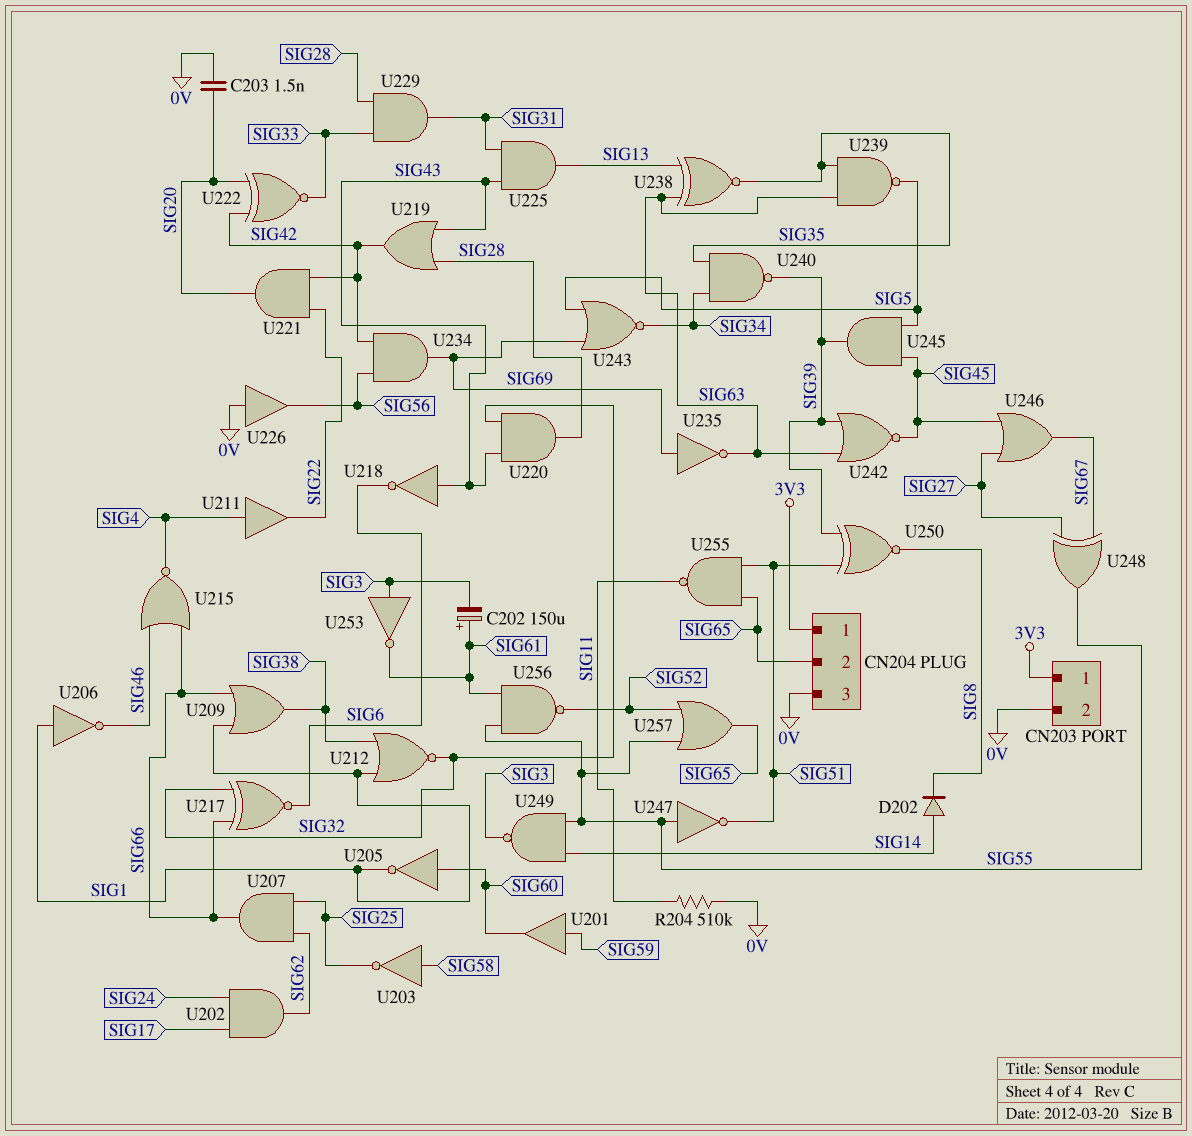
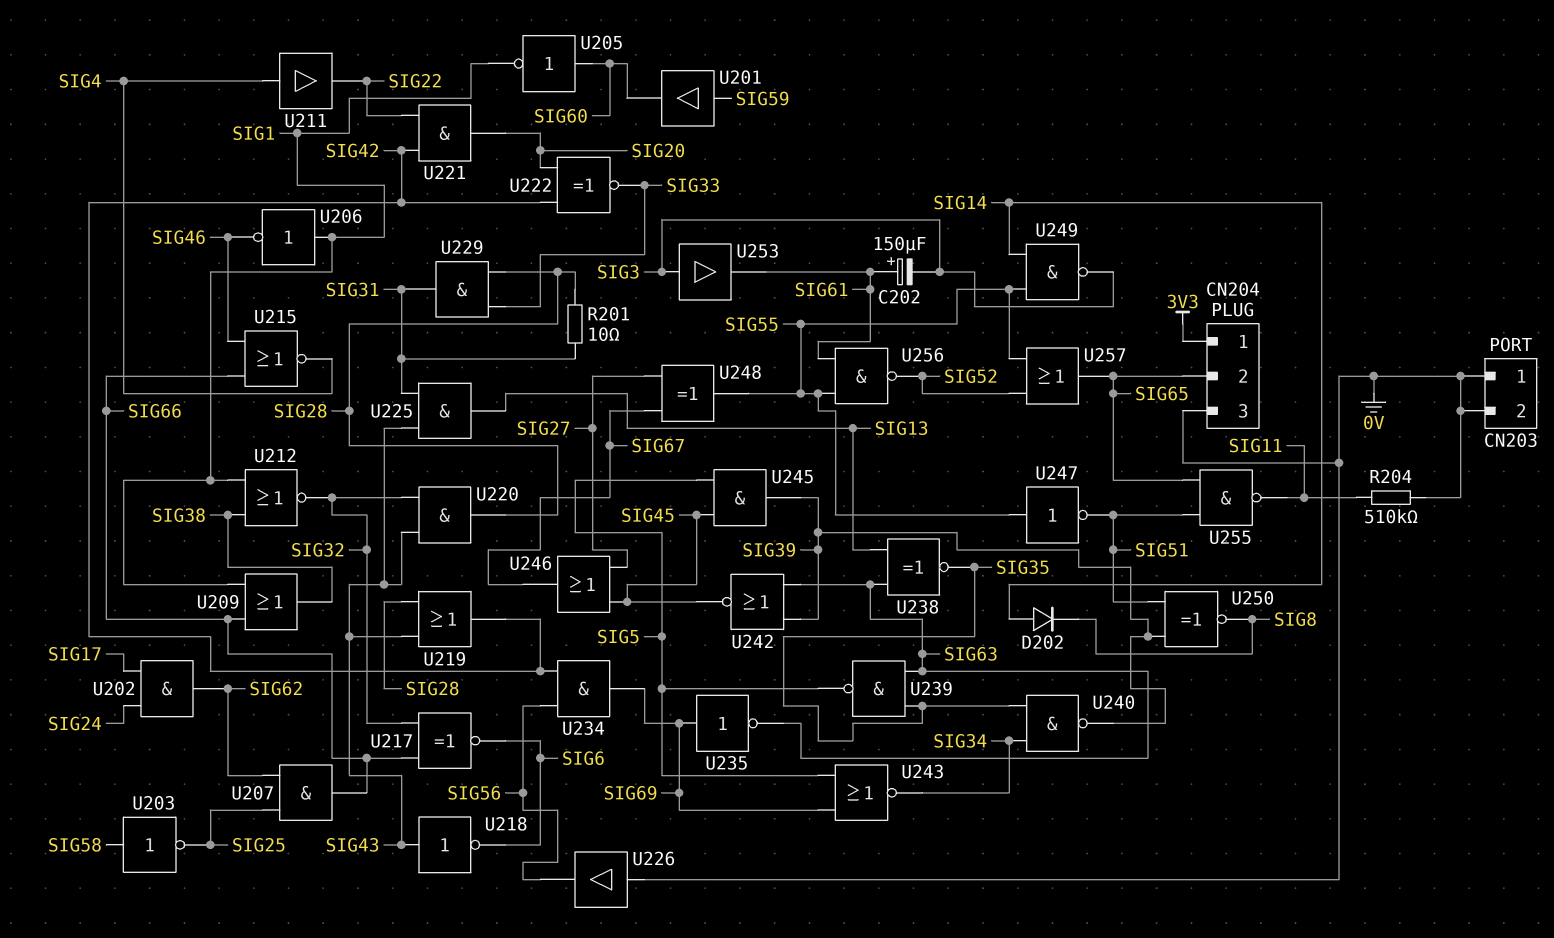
C203: 1.5nF (0V, SIG20) -> none
CN203 pin 1: 3V3 -> 0V
R201: none -> 10 (SIG28, SIG31)
U253: NOT (in SIG3, out SIG61) -> buffer (in SIG3, out SIG61)

